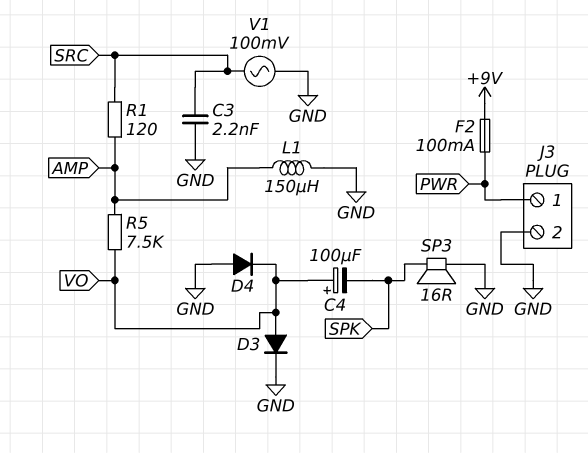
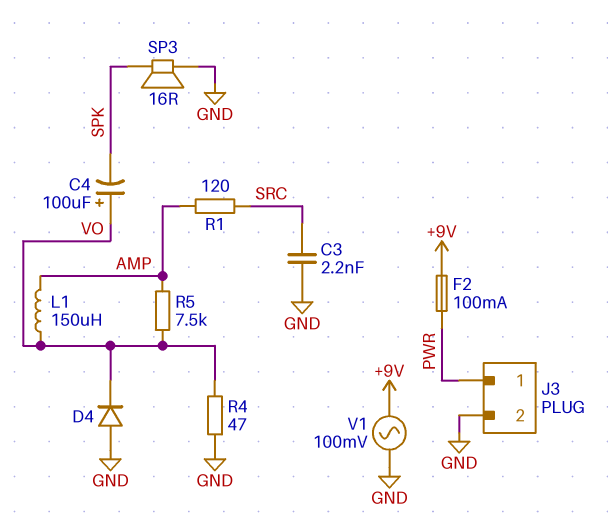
D3: diode (A VO, K GND) -> none
L1: 150uH (AMP, GND) -> 150uH (AMP, VO)
R4: none -> 47 (GND, VO)
V1: AC 100mV (GND, SRC) -> AC 100mV (+9V, GND)

